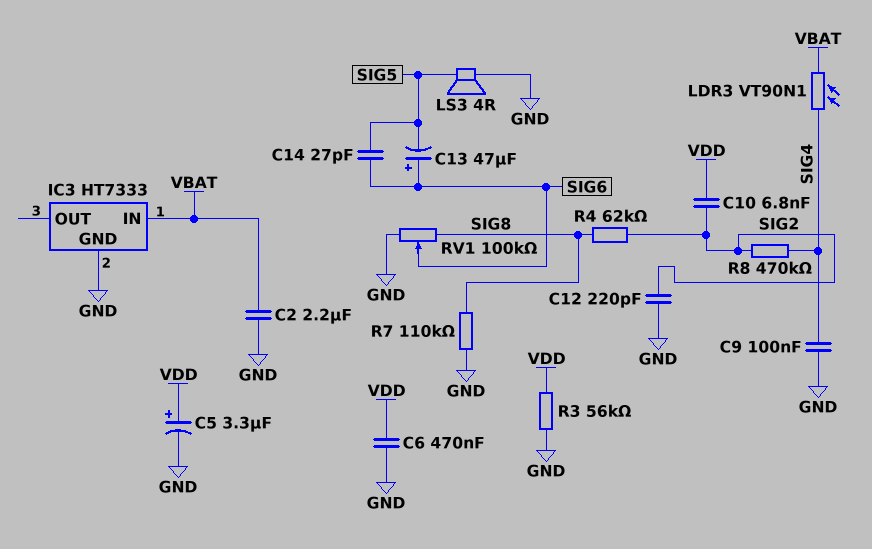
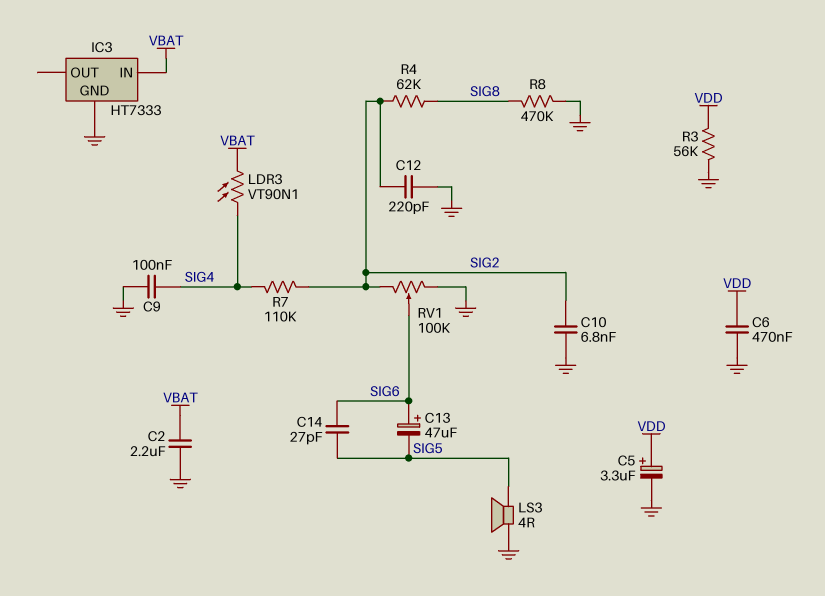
C10: 6.8nF (SIG2, VDD) -> 6.8nF (GND, SIG2)
R7: 110k (GND, SIG8) -> 110k (SIG2, SIG4)
R8: 470k (SIG2, SIG4) -> 470k (GND, SIG8)
RV1: 100k (GND, SIG8, wiper SIG6) -> 100k (GND, SIG2, wiper SIG6)

